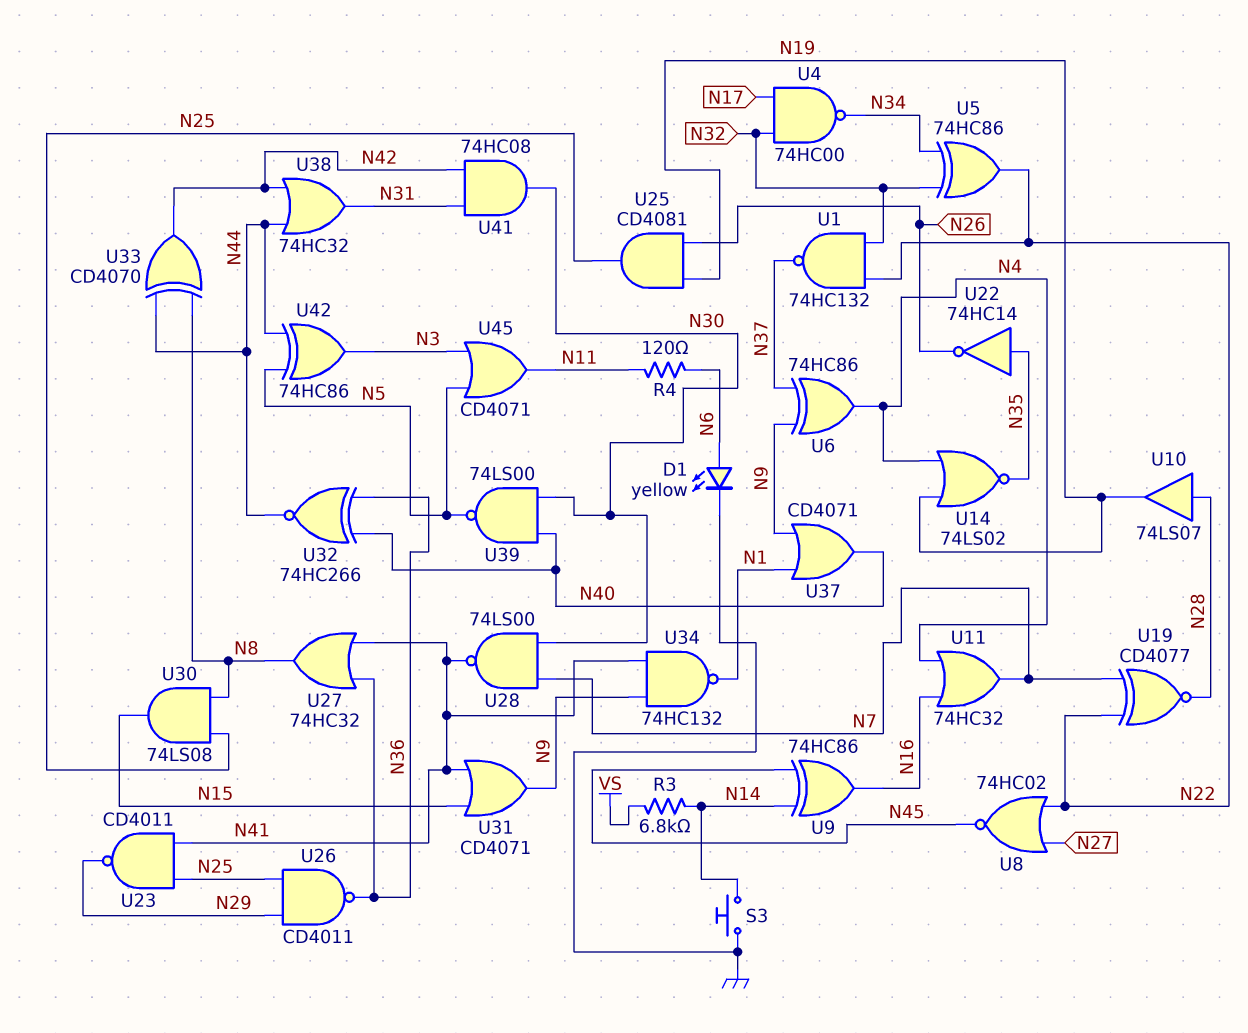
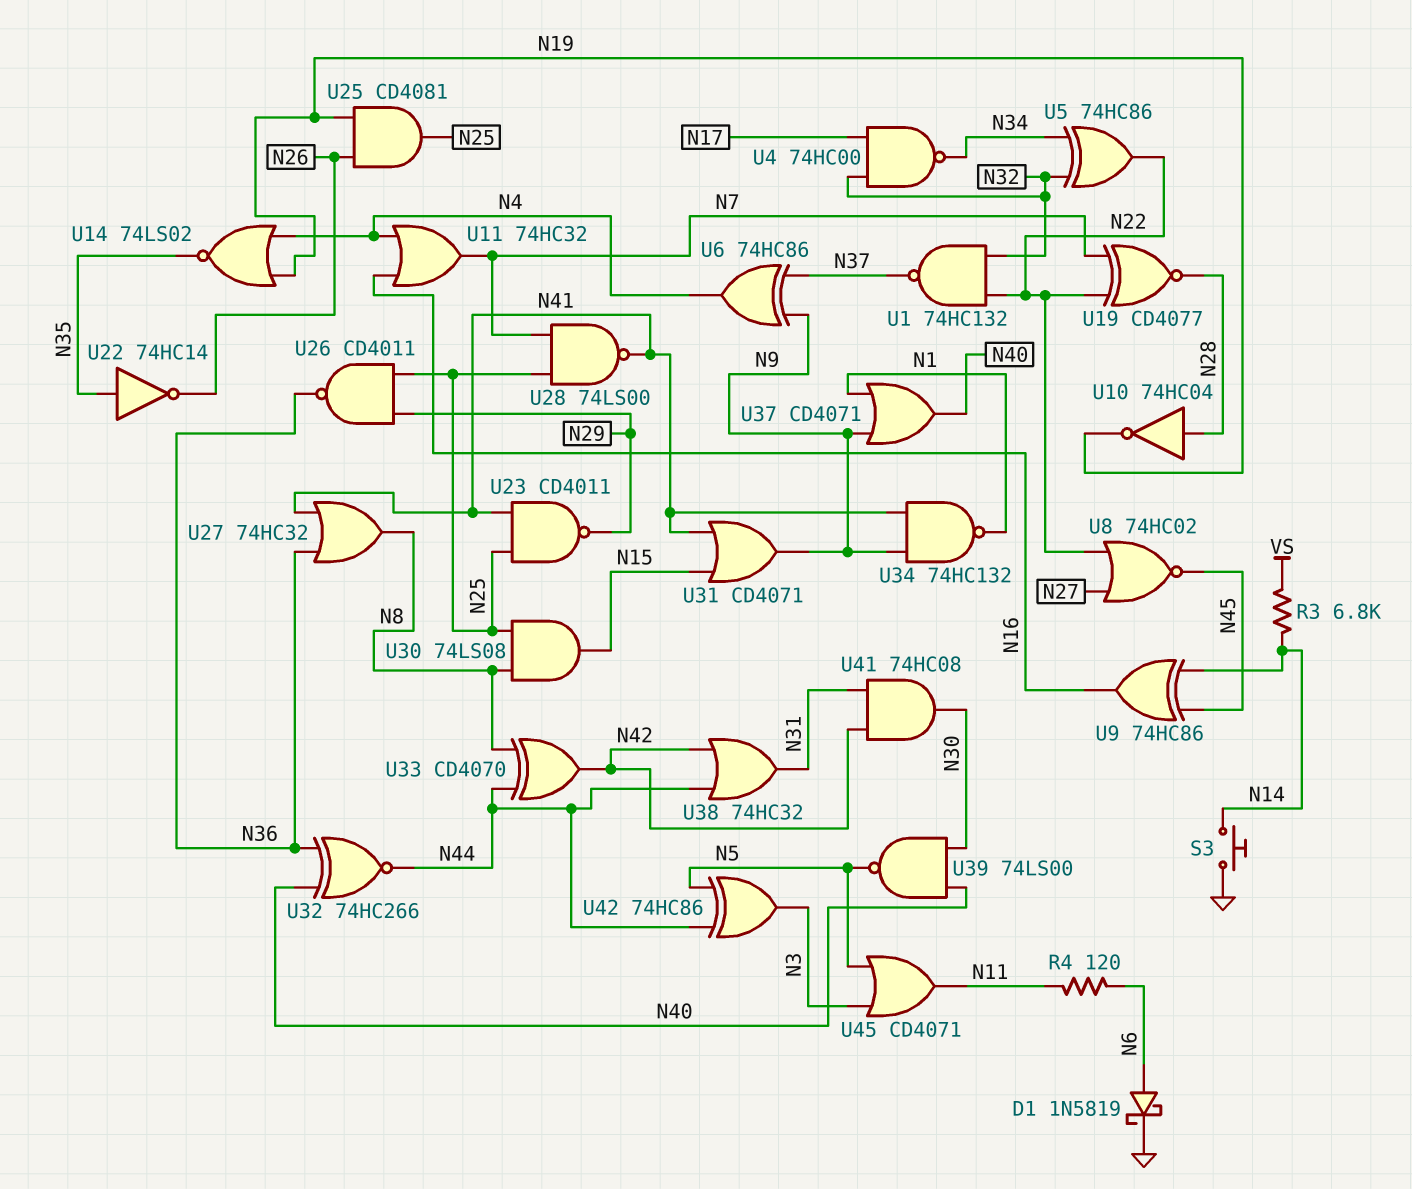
D1: LED yellow (A N6, K GND) -> schottky 1N5819 (A N6, K GND)
U10: buffer 74LS07 (in N28, out N19) -> NOT 74HC04 (in N28, out N19)
U28: NAND 74LS00 (in N7, in N30, out N41) -> NAND 74LS00 (in N7, in N25, out N41)

